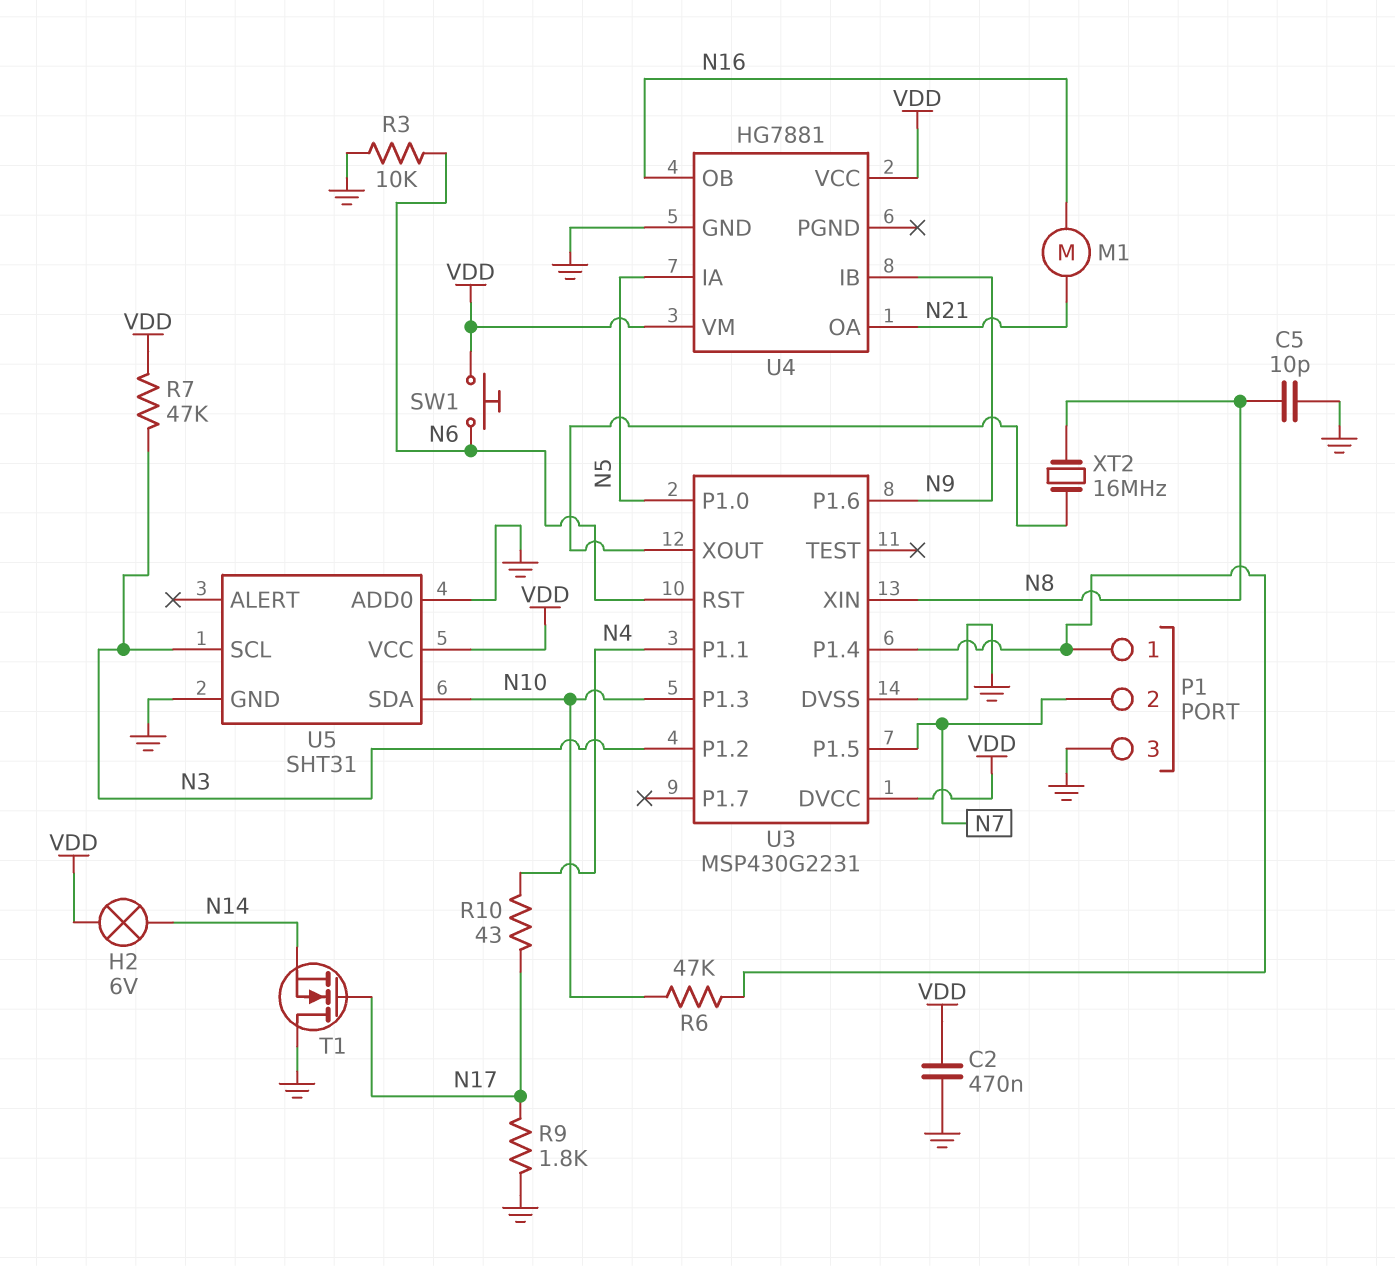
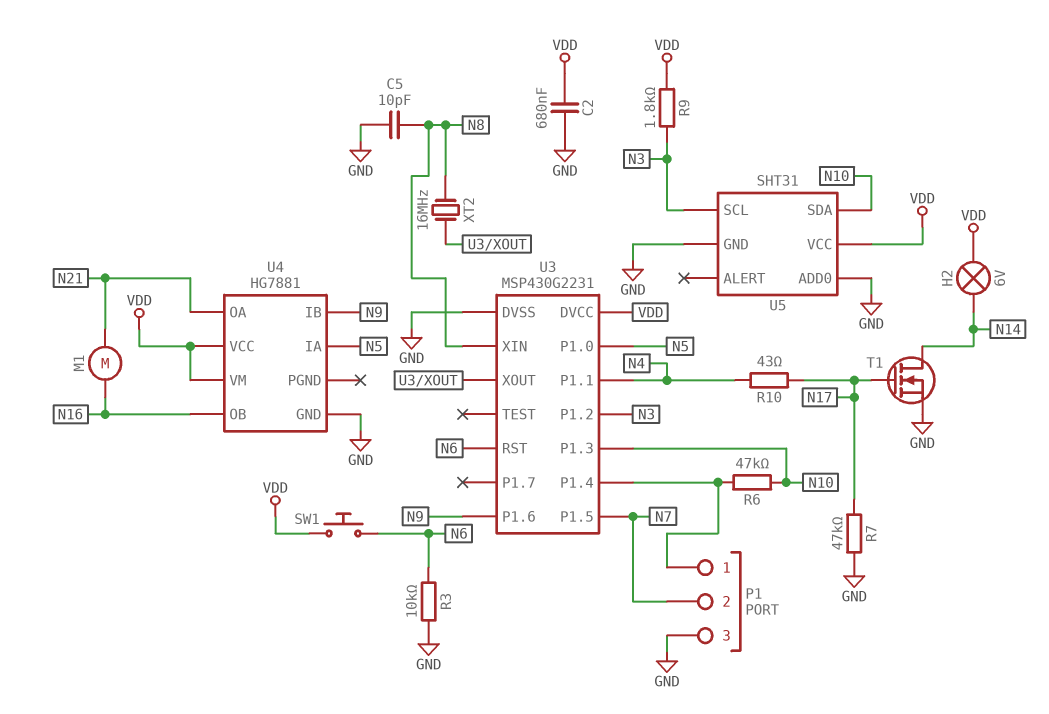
C2: 470nF (GND, VDD) -> 680nF (GND, VDD)
R7: 47k (N3, VDD) -> 47k (GND, N17)
R9: 1.8k (GND, N17) -> 1.8k (N3, VDD)
T1: NMOS (G N17, D GND, S N14) -> NMOS (G N17, D N14, S GND)

